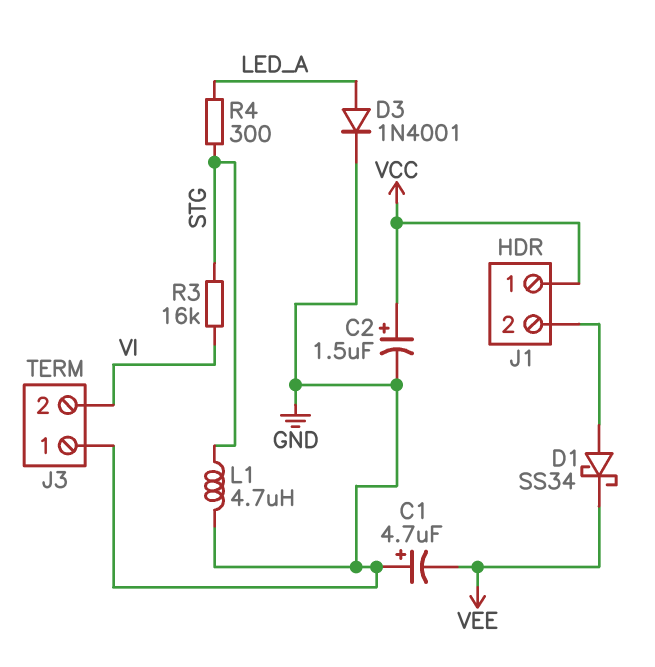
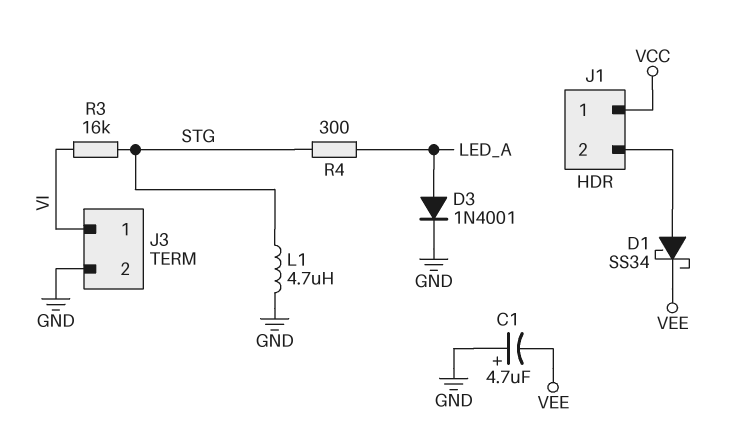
C2: 1.5uF (plus VCC, minus GND) -> none
J3 pin 1: GND -> VI
J3 pin 2: VI -> GND

